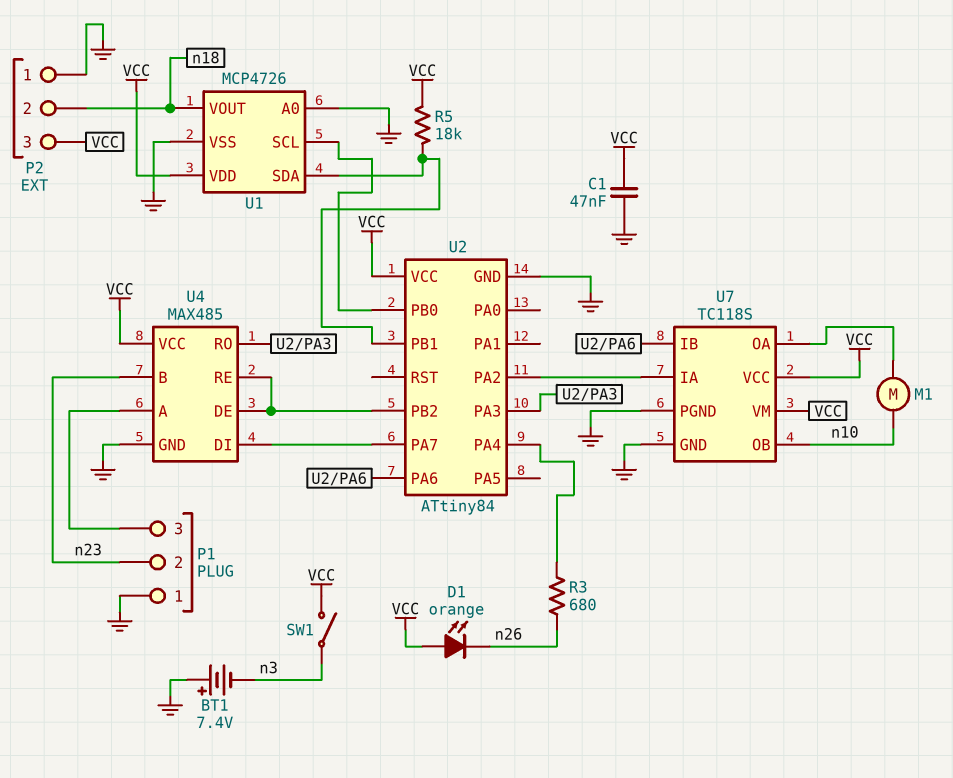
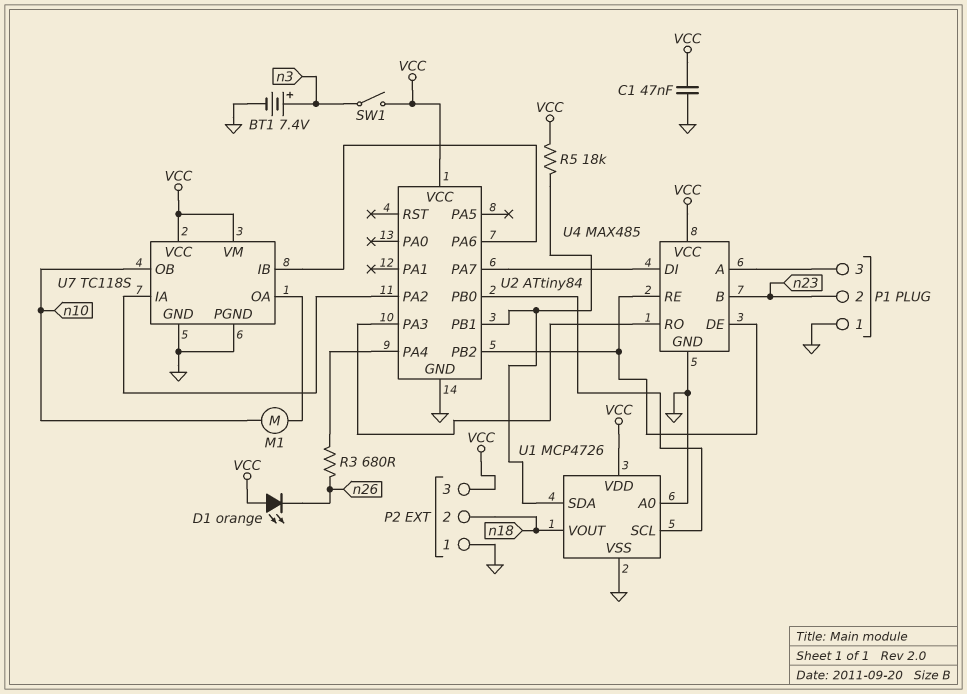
BT1: 7.4V (plus GND, minus n3) -> 7.4V (plus n3, minus GND)

